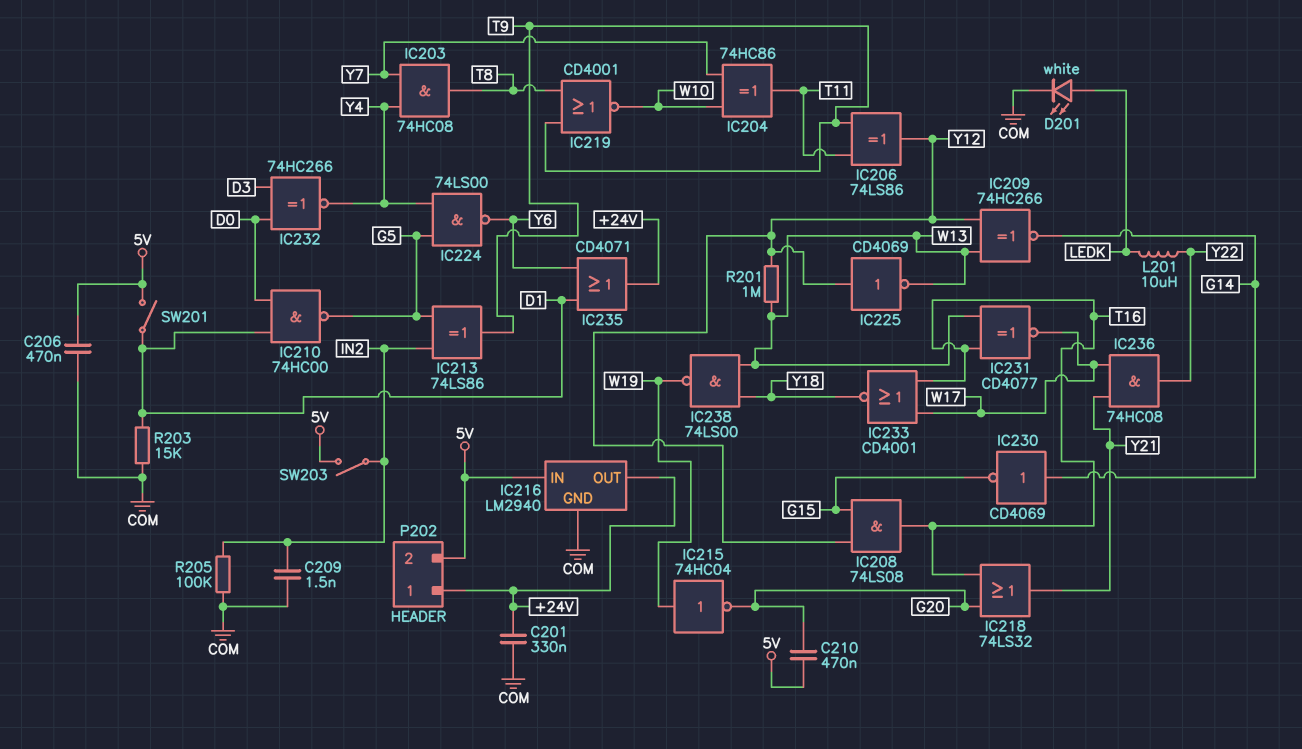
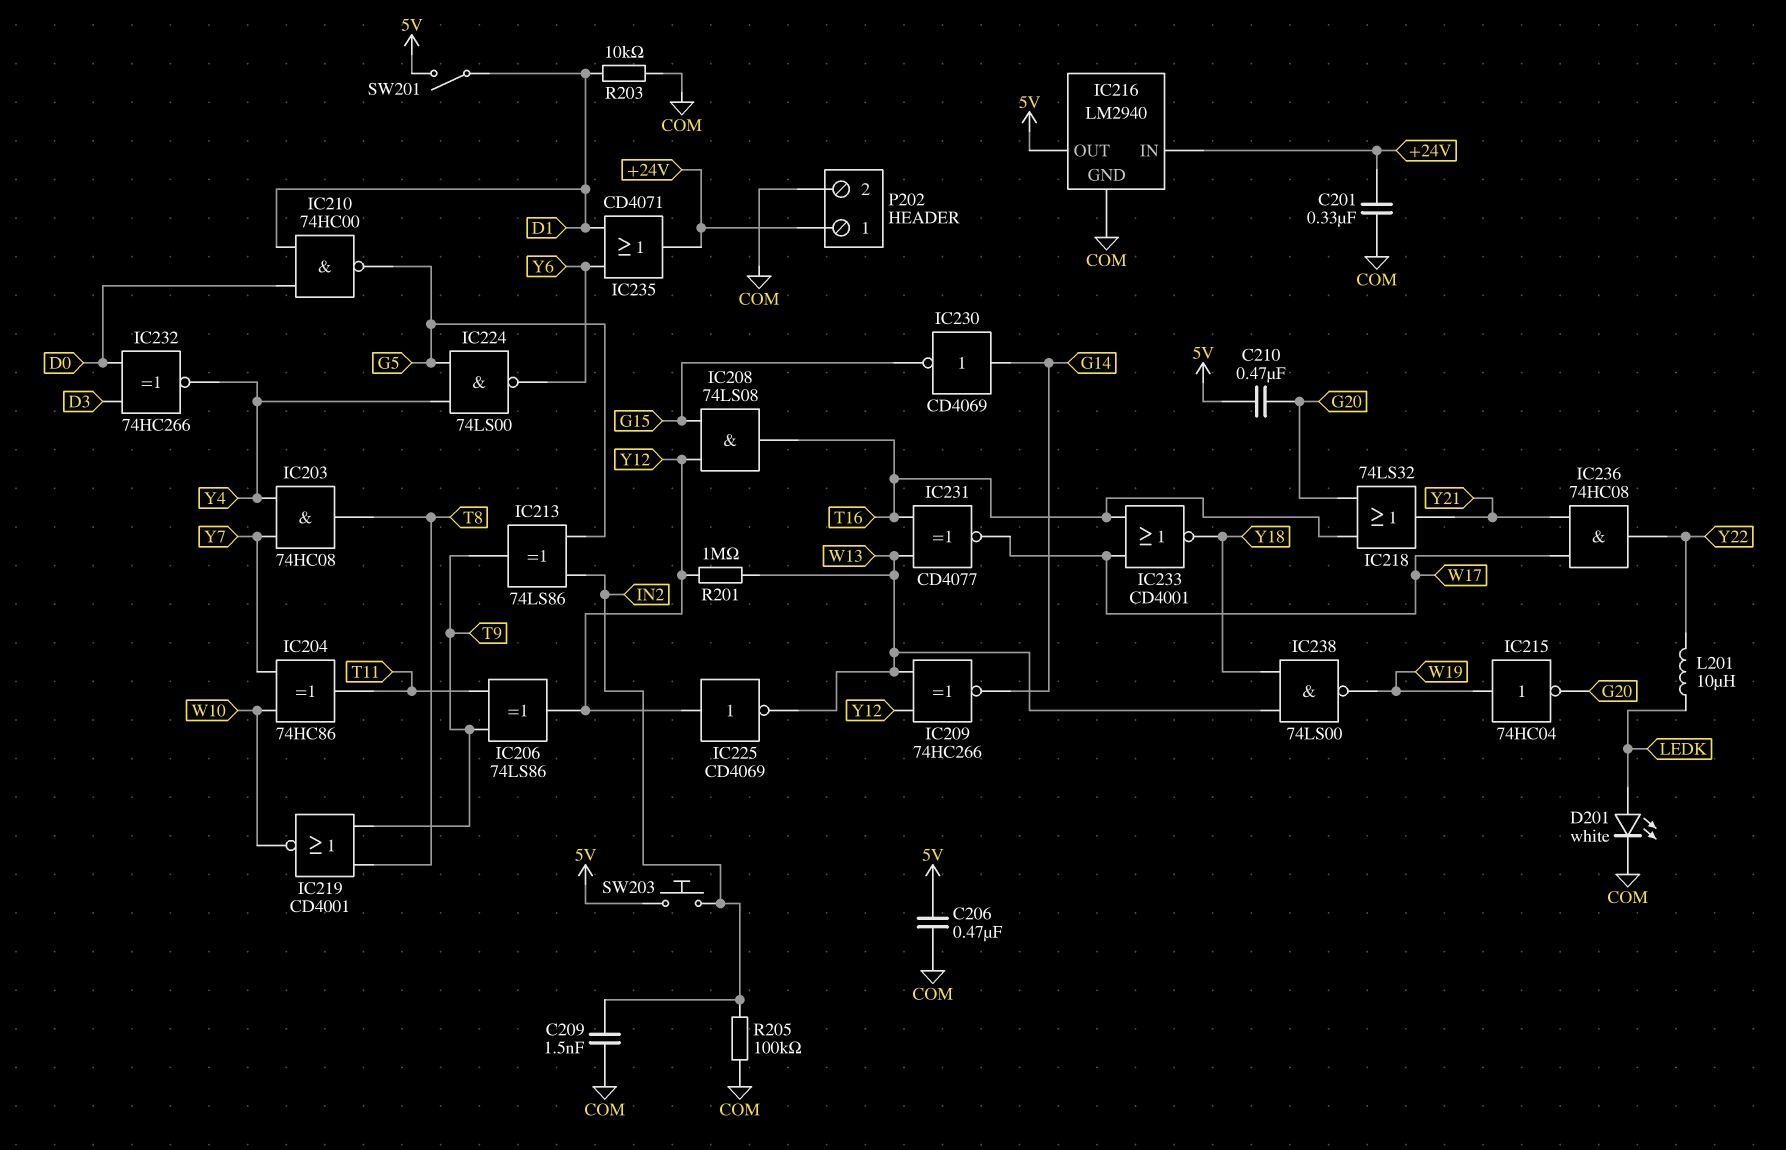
IC216 pin IN: 5V -> +24V
IC216 pin OUT: +24V -> 5V
P202 pin 2: 5V -> COM
R203: 15k (COM, D1) -> 10k (COM, D1)
SW203: switch (5V, IN2) -> button (5V, IN2)

